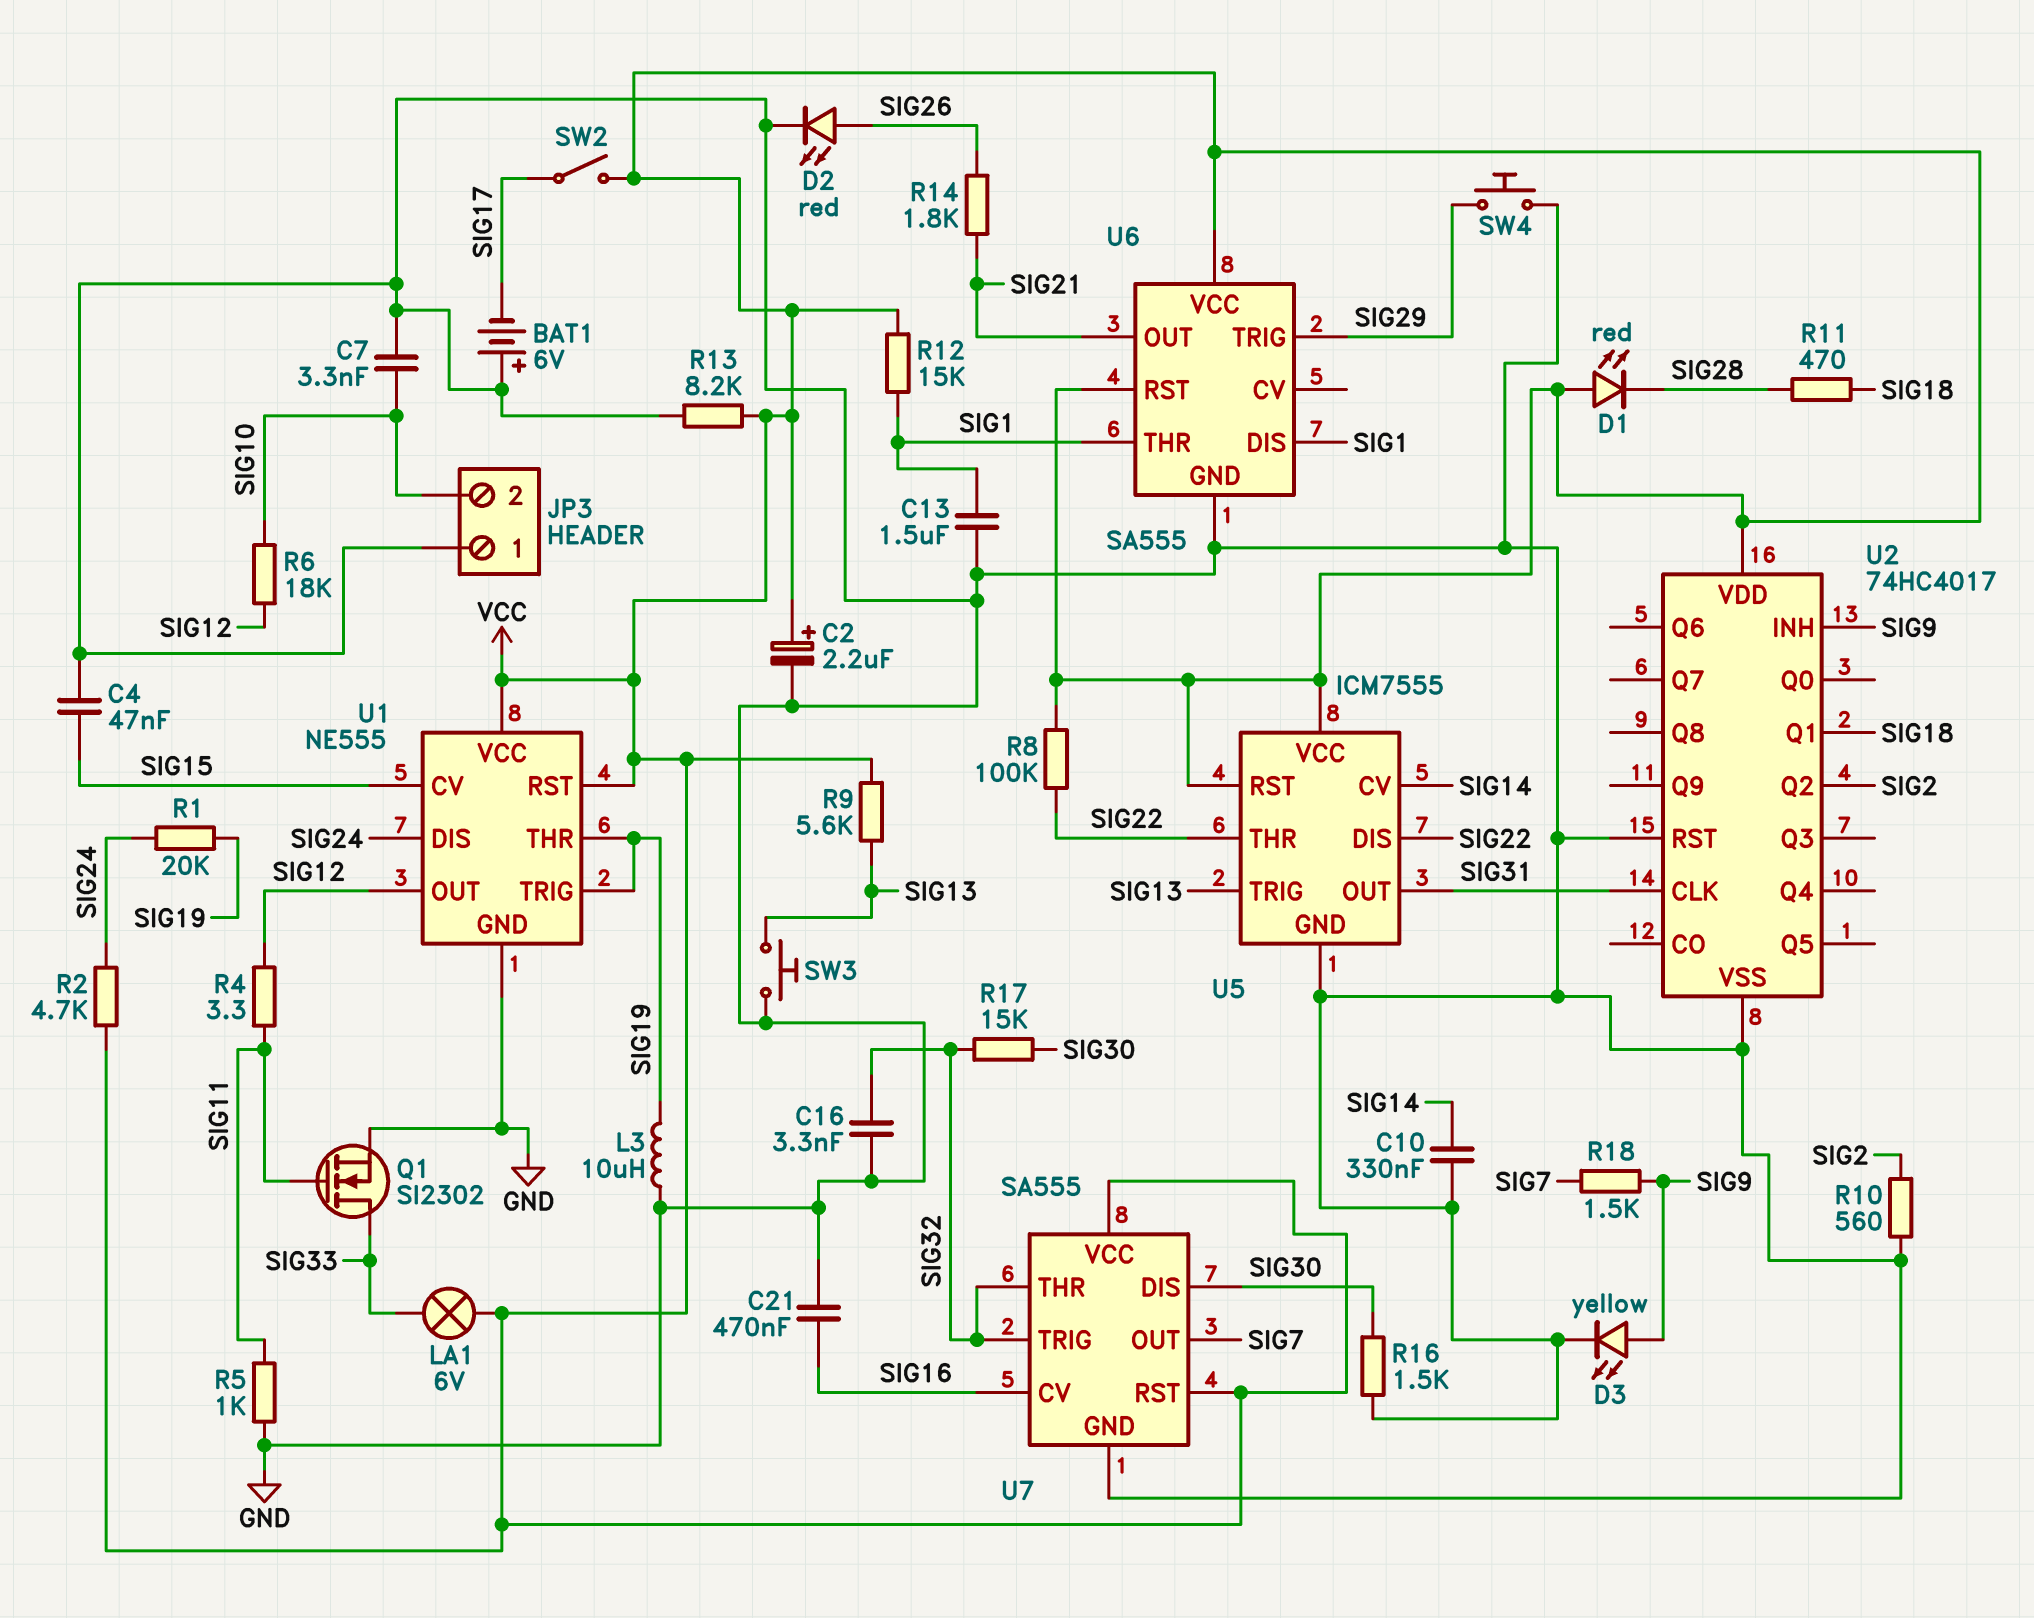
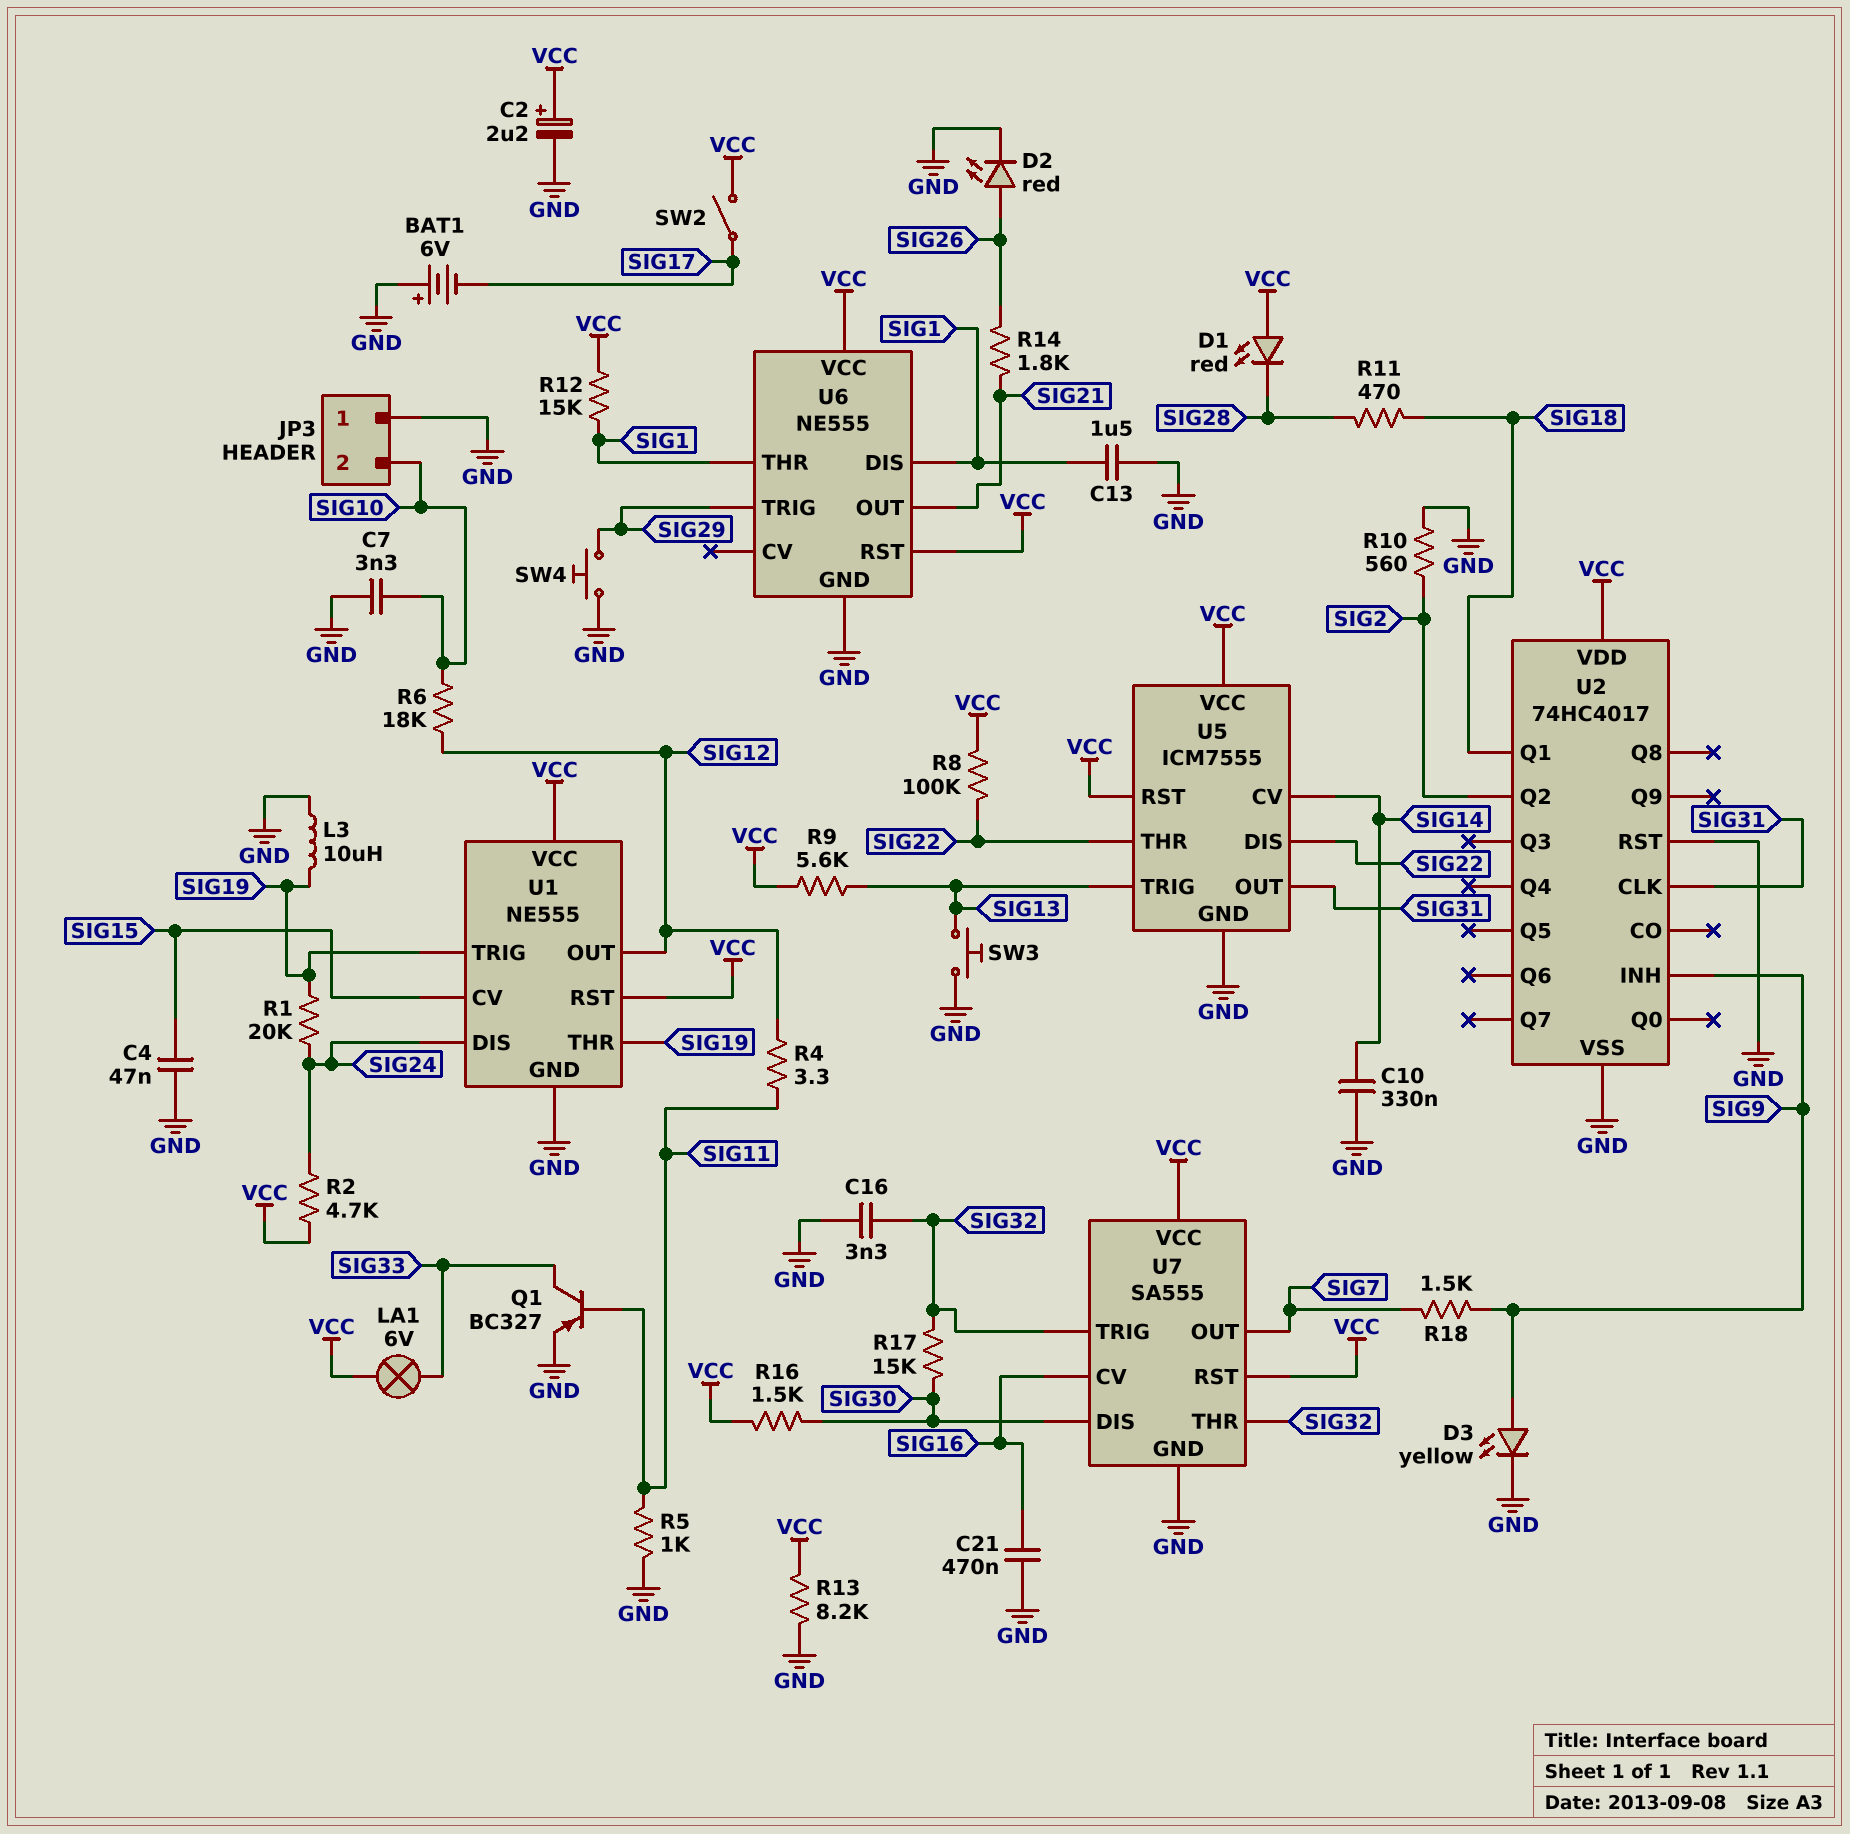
Q1: NMOS SI2302 (G SIG11, D SIG33, S GND) -> PNP BC327 (B SIG11, C SIG33, E GND)
R16: 1.5k (GND, SIG30) -> 1.5k (SIG30, VCC)
U6: SA555 -> NE555

